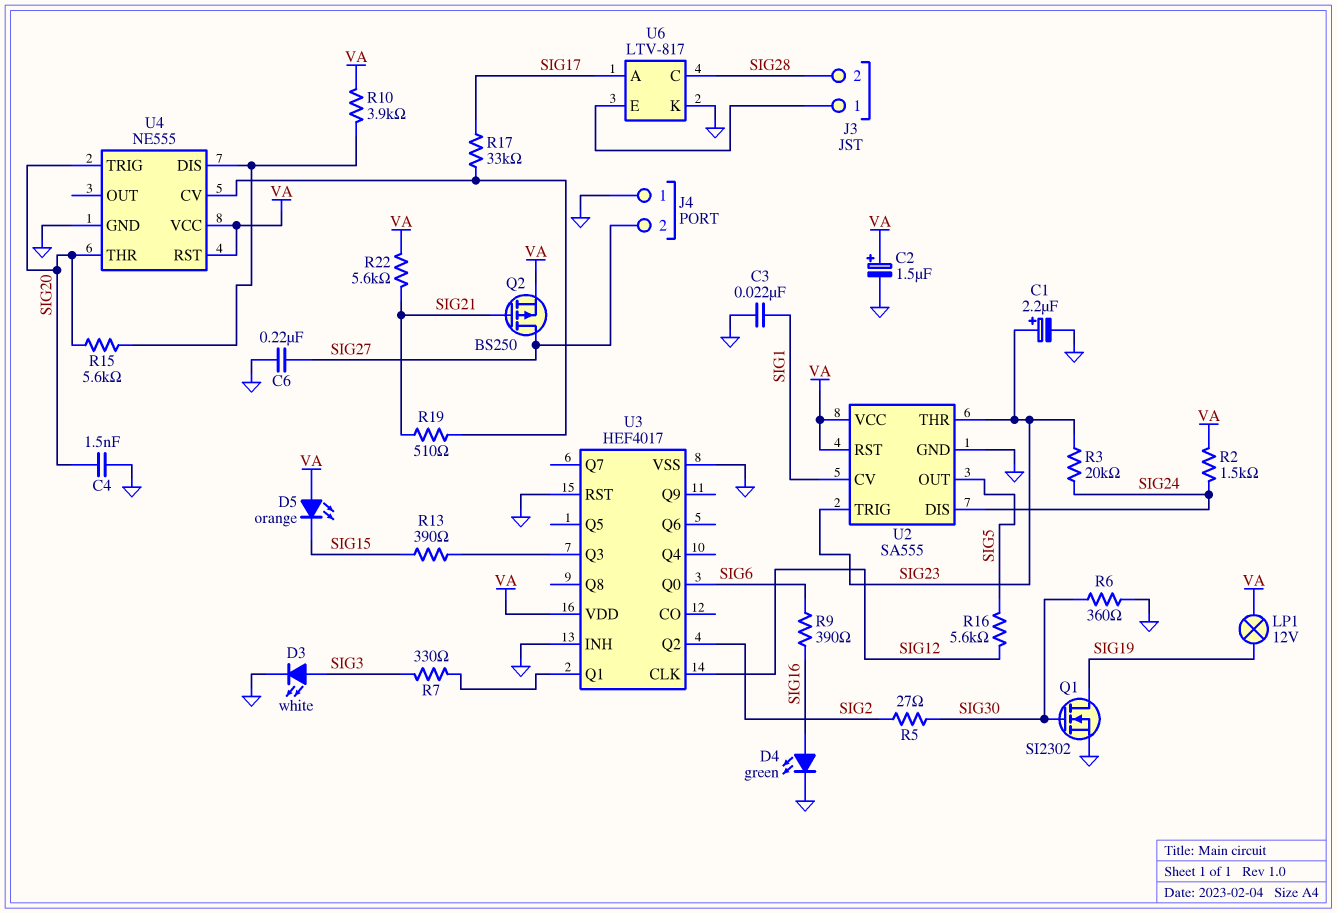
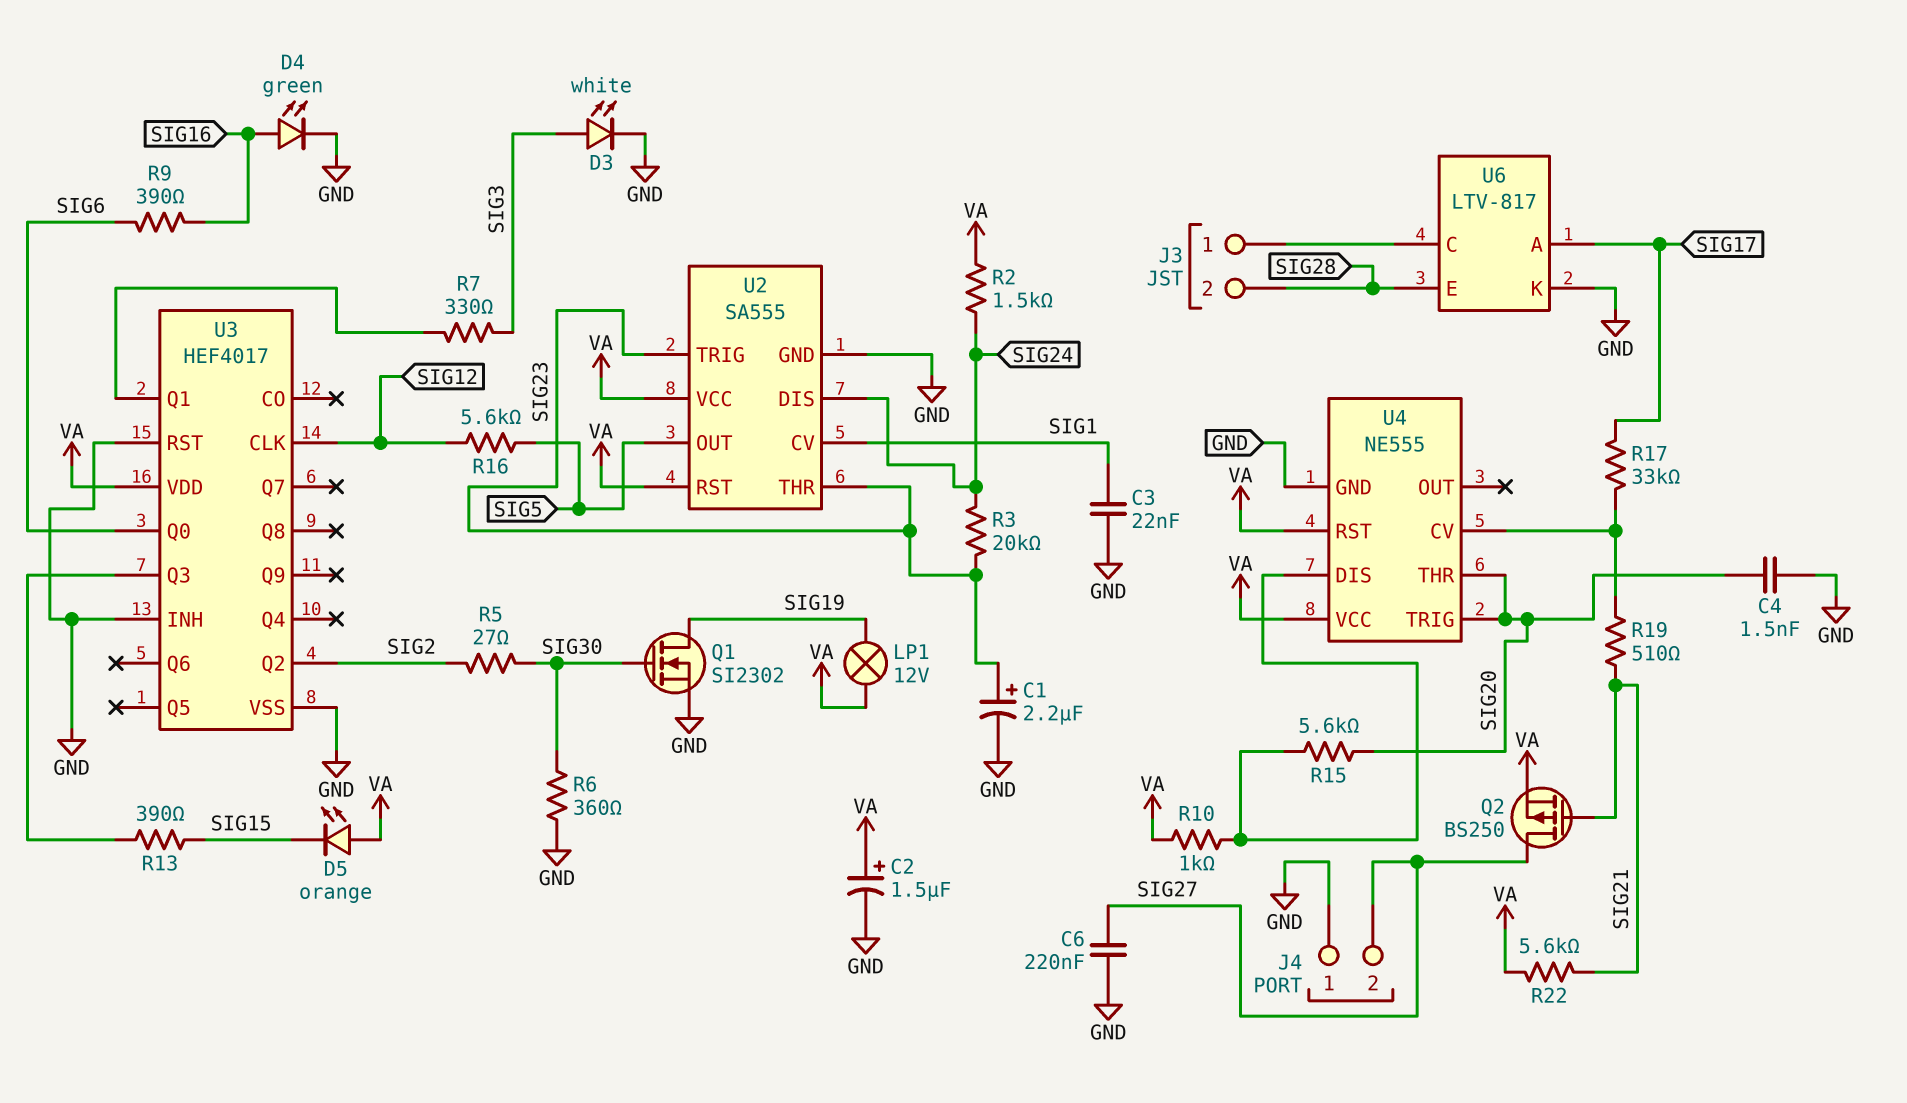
R10: 3.9k (U4/DIS, VA) -> 1k (U4/DIS, VA)
U6 pin C: SIG28 -> J3/1
U6 pin E: J3/1 -> SIG28

